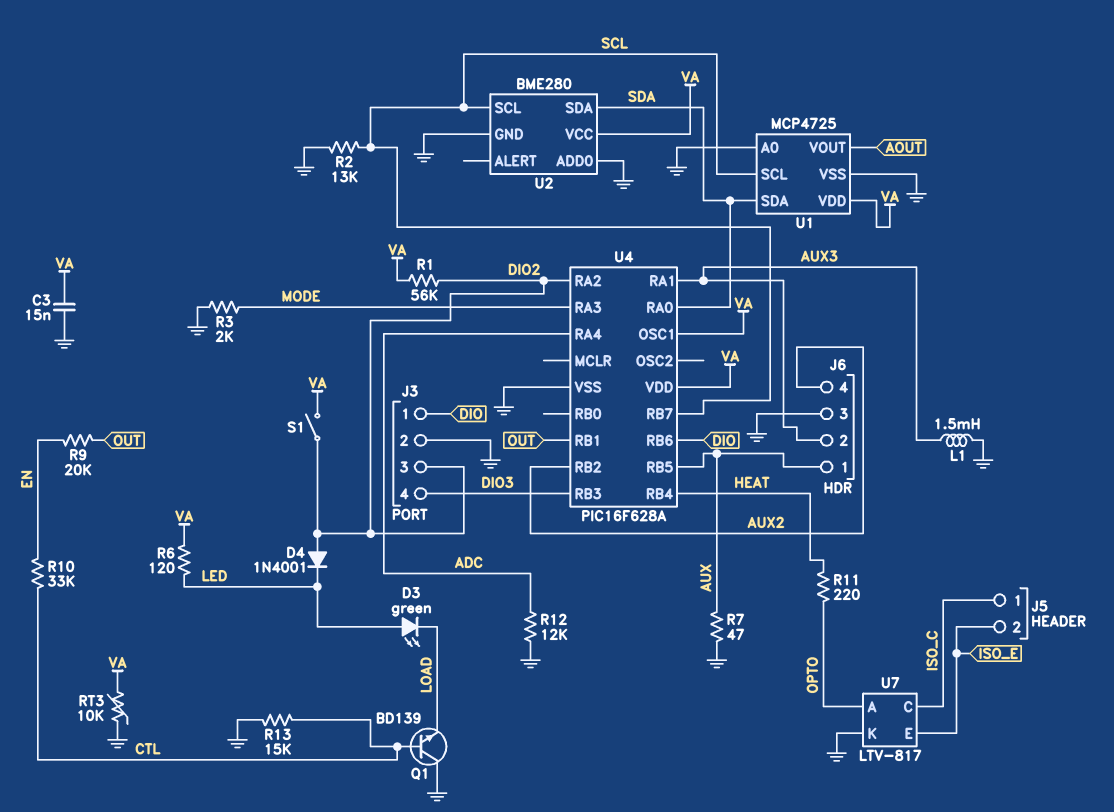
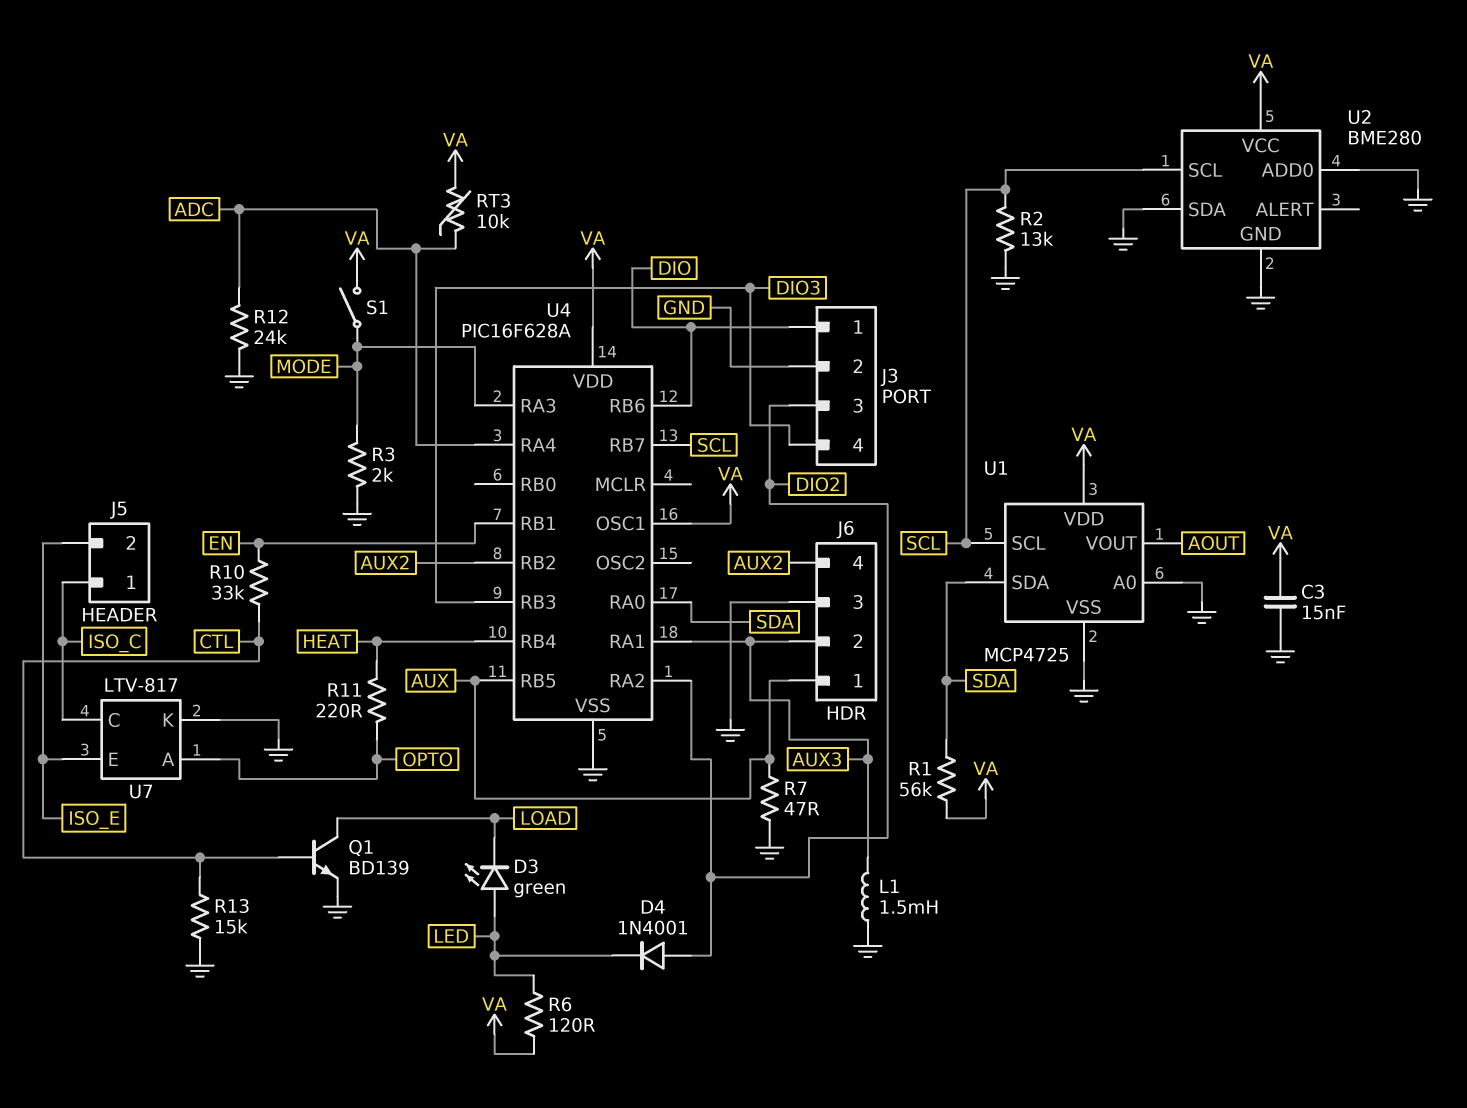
Q1: NPN BD139 (B CTL, C GND, E LOAD) -> NPN BD139 (B CTL, C LOAD, E GND)
R1: 56k (DIO2, VA) -> 56k (SDA, VA)
R9: 20k (EN, OUT) -> none
R12: 12k (ADC, GND) -> 24k (ADC, GND)
RT3: 10k (GND, VA) -> 10k (ADC, VA)
S1: switch (DIO2, VA) -> switch (MODE, VA)
U2 pin SDA: SDA -> GND
U4 pin RB1: OUT -> EN

